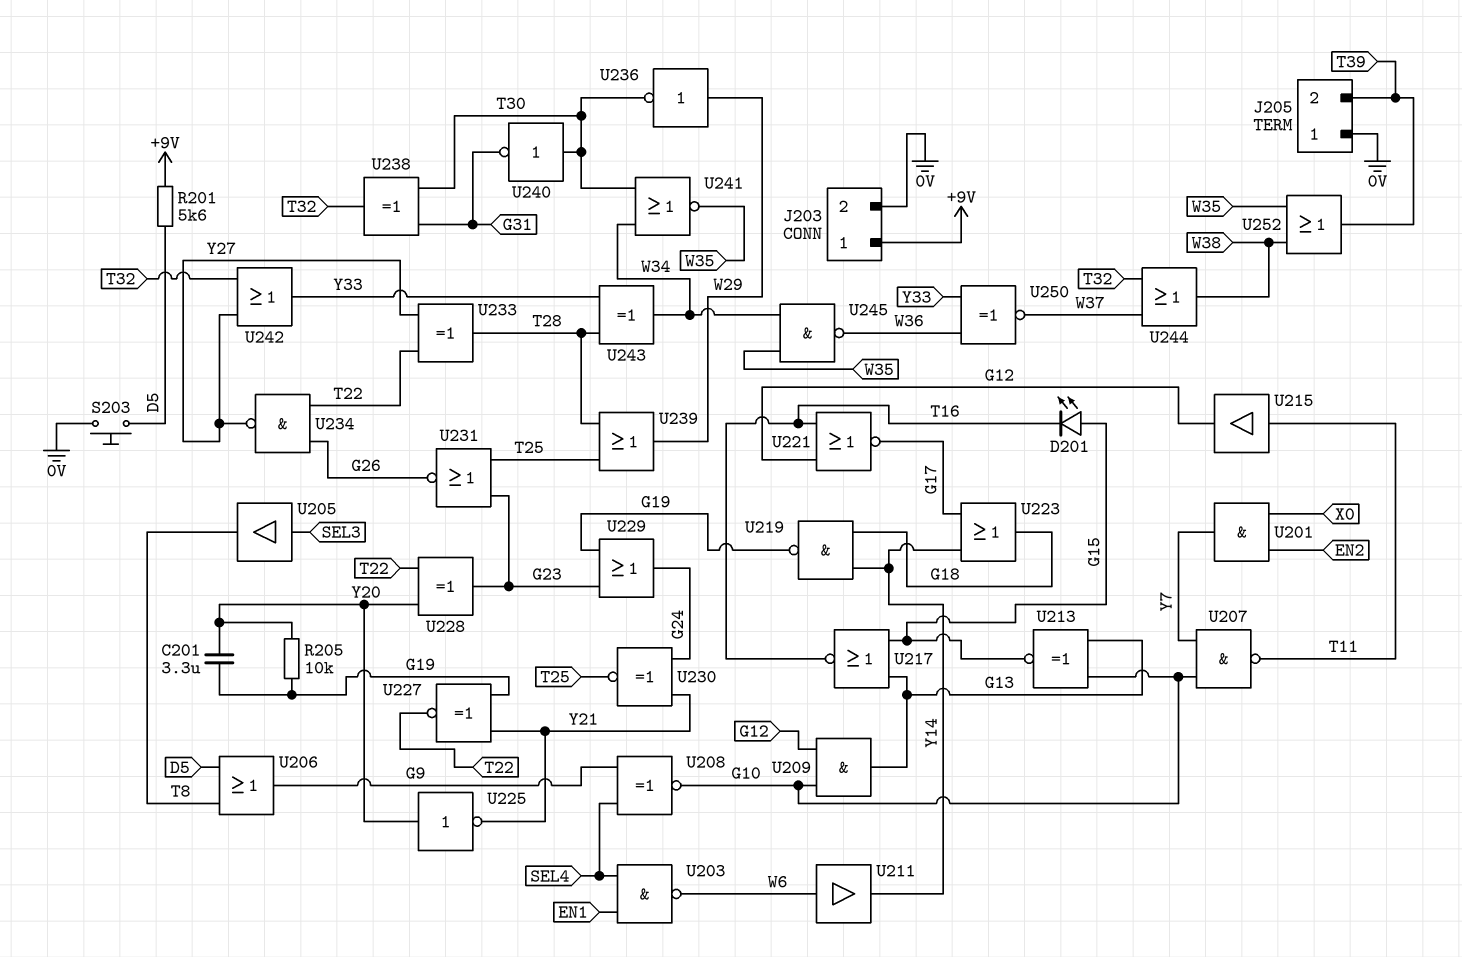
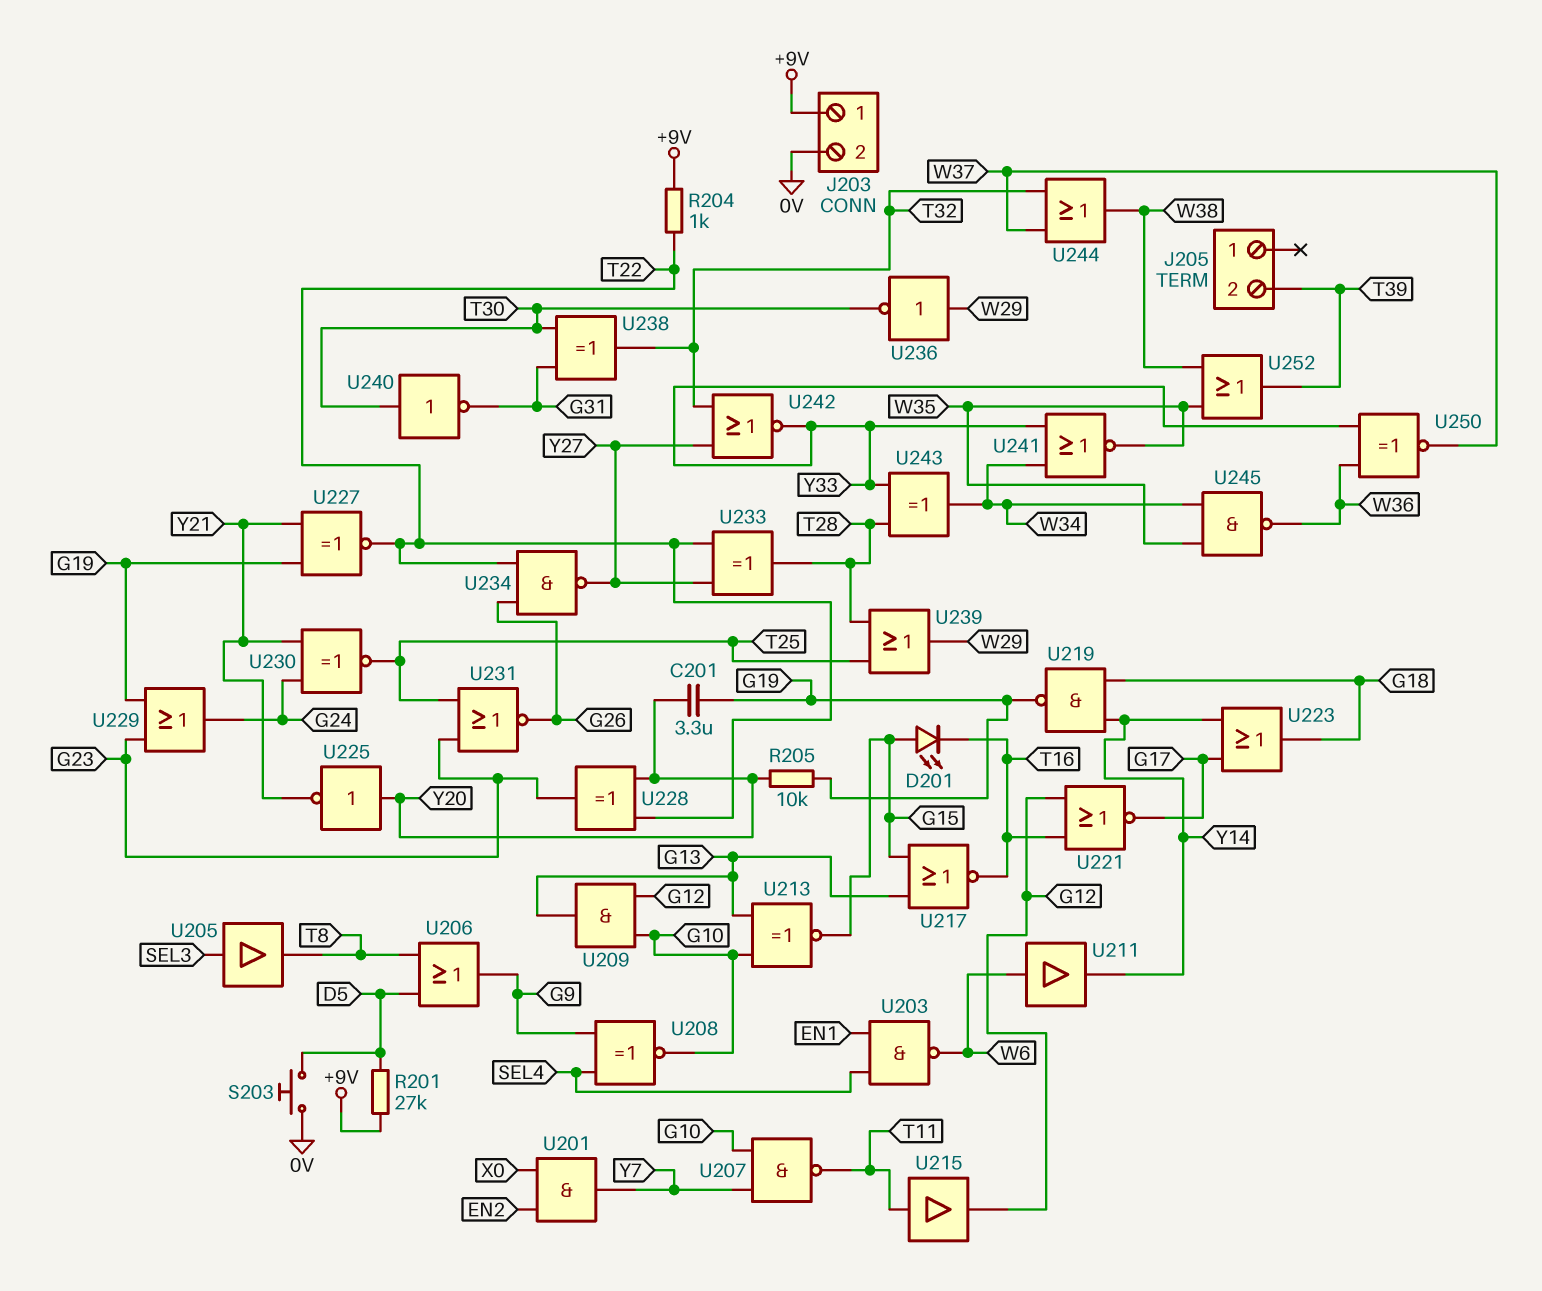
J205 pin 1: 0V -> none
R201: 5.6k (+9V, D5) -> 27k (+9V, D5)
R204: none -> 1k (+9V, T22)
U241: NOR (in T30, in W34, out W35) -> NOR (in W34, in Y33, out W35)
U242: OR (in T32, in Y27, out Y33) -> NOR (in T32, in Y27, out Y33)

